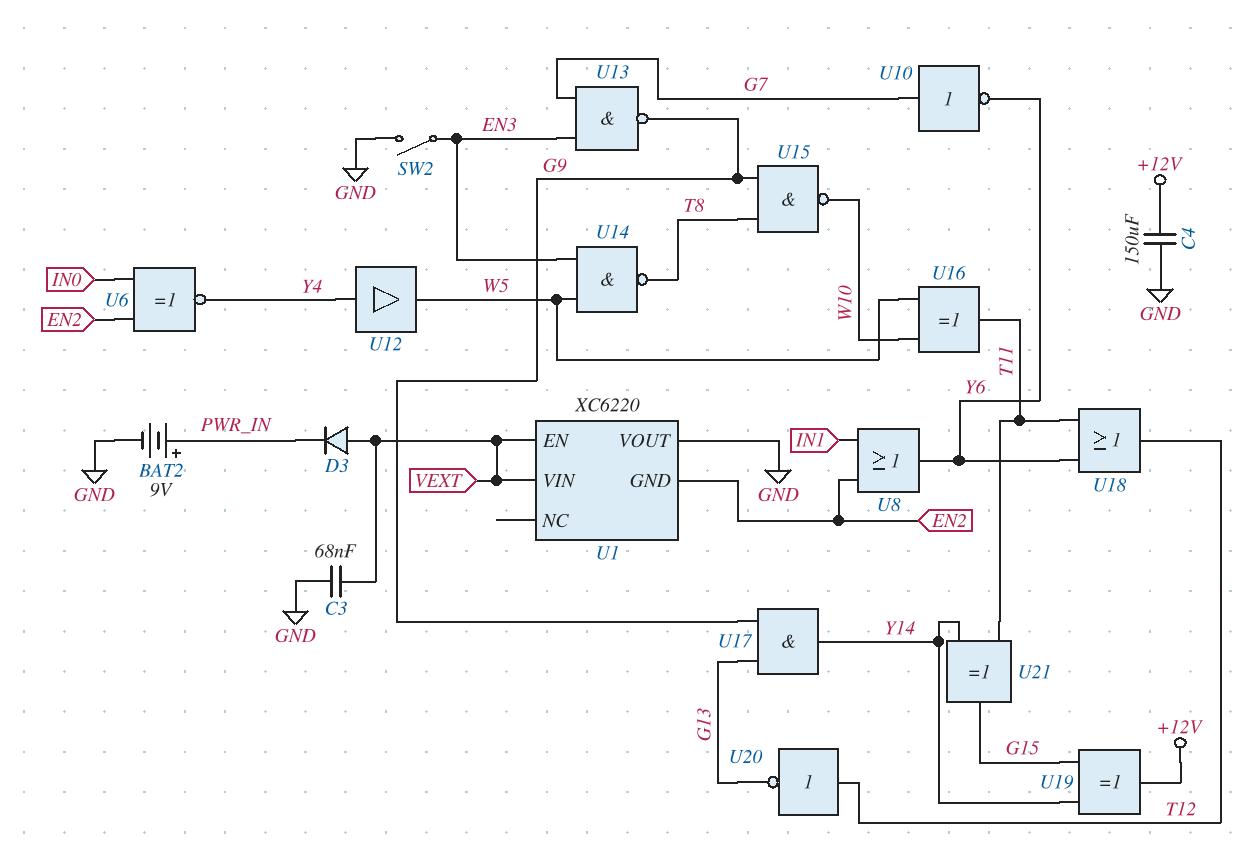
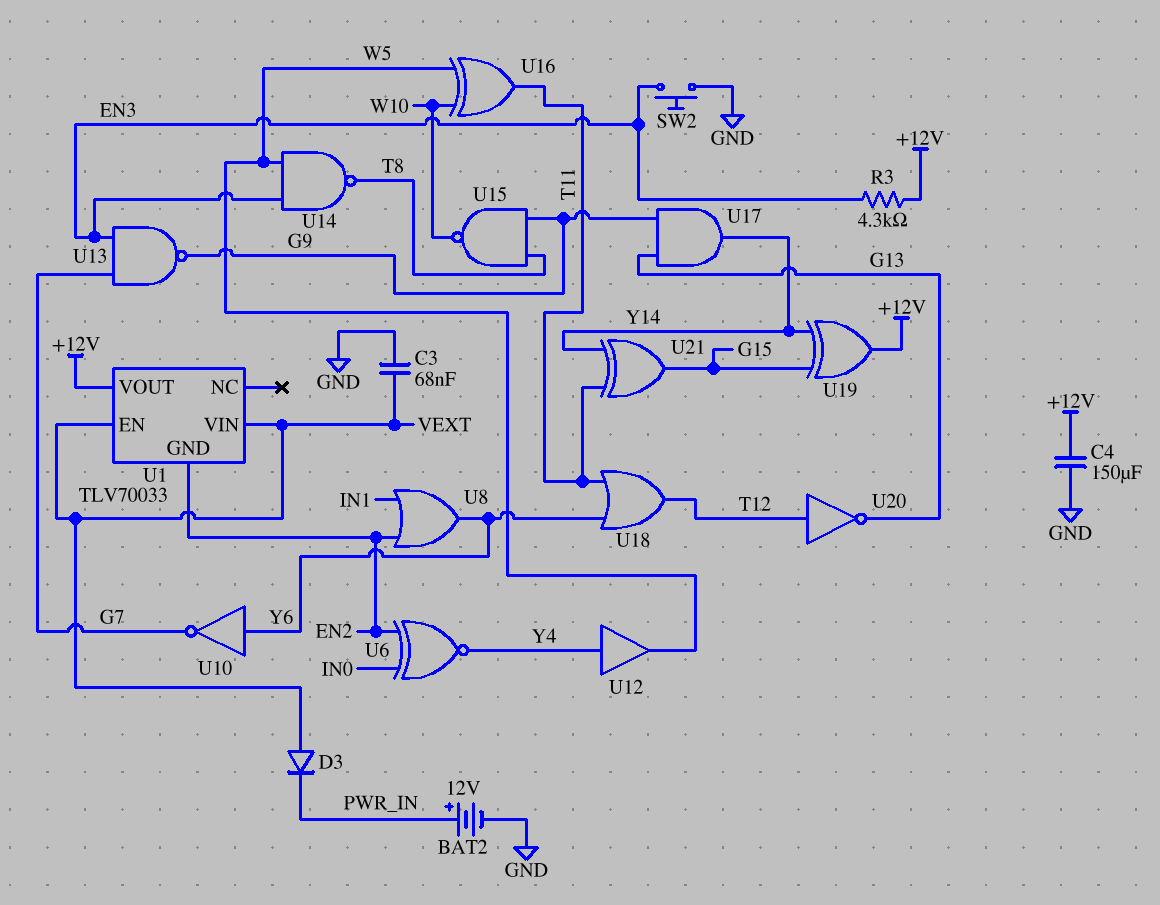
BAT2: 9V (plus PWR_IN, minus GND) -> 12V (plus PWR_IN, minus GND)
R3: none -> 4.3k (+12V, EN3)
SW2: switch (EN3, GND) -> button (EN3, GND)
U1: XC6220 -> TLV70033
U1 pin VOUT: GND -> +12V
U10: NOT (in G7, out Y6) -> NOT (in Y6, out G7)

